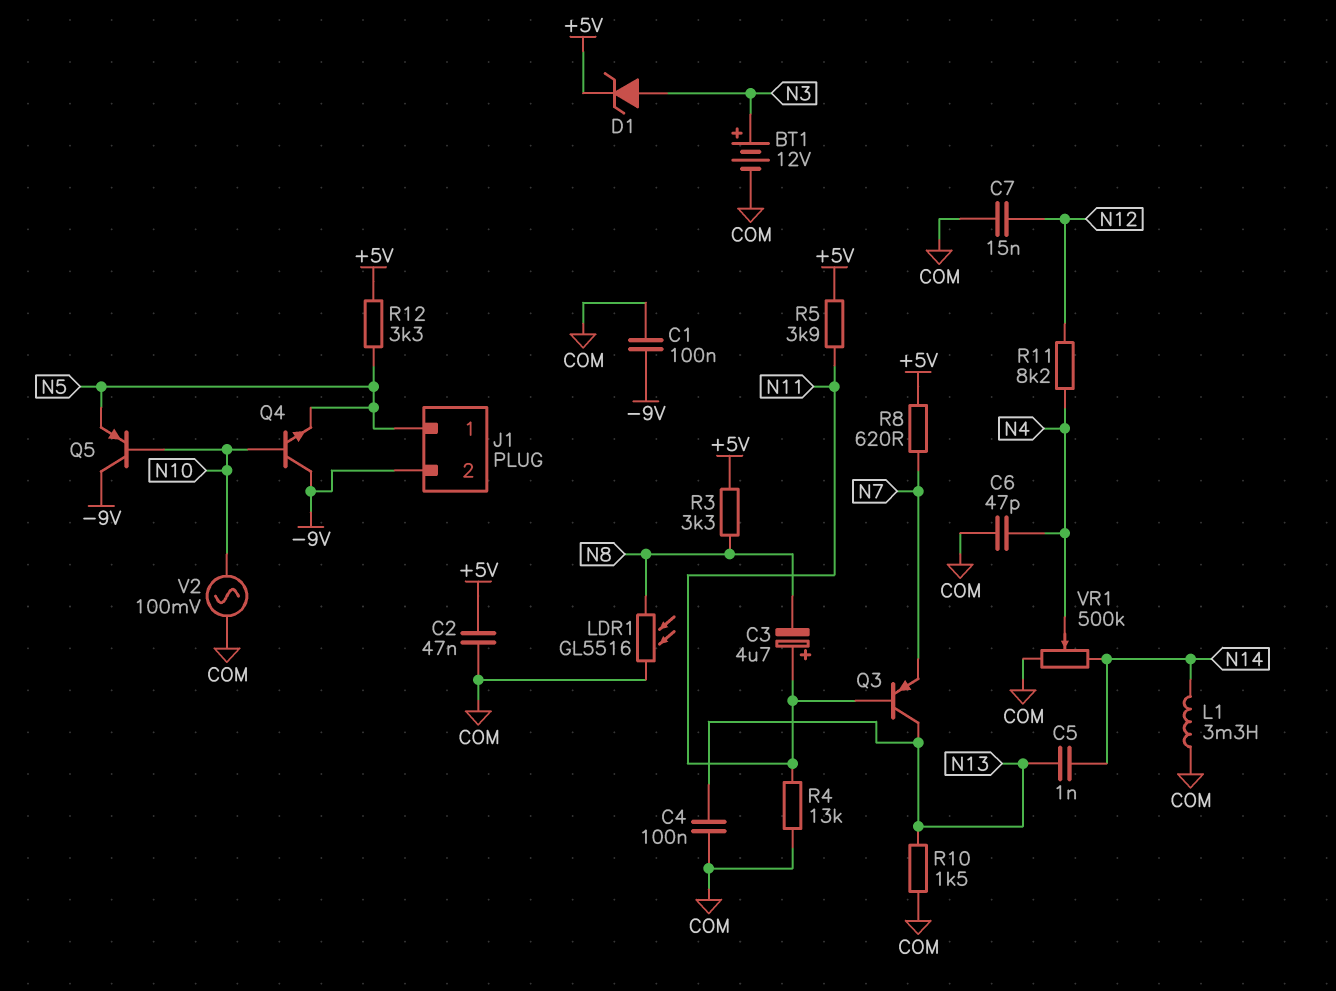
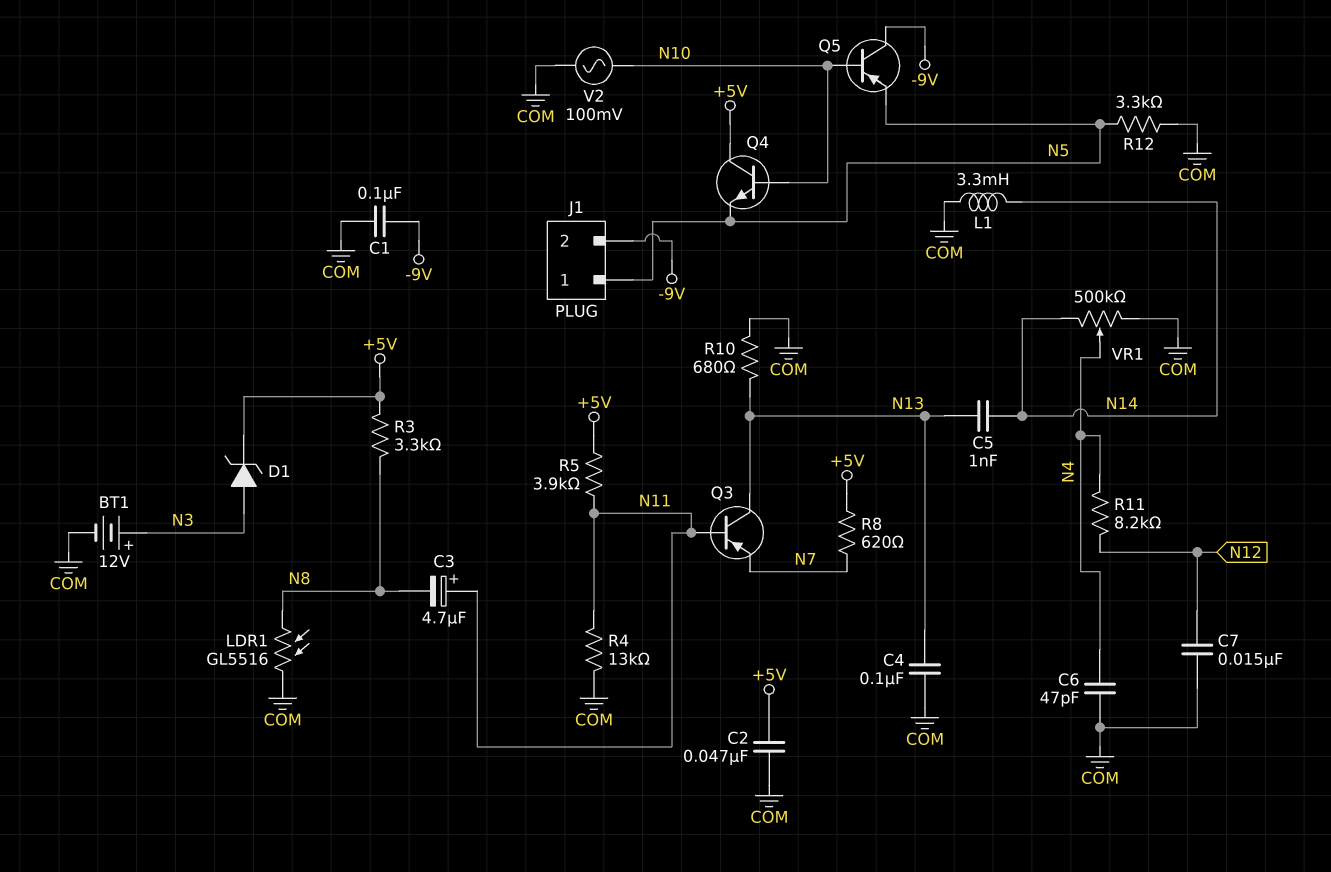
Q4: NPN (B N10, C -9V, E N5) -> NPN (B N10, C +5V, E N5)
R10: 1.5k (COM, N13) -> 680 (COM, N13)
R12: 3.3k (+5V, N5) -> 3.3k (COM, N5)

